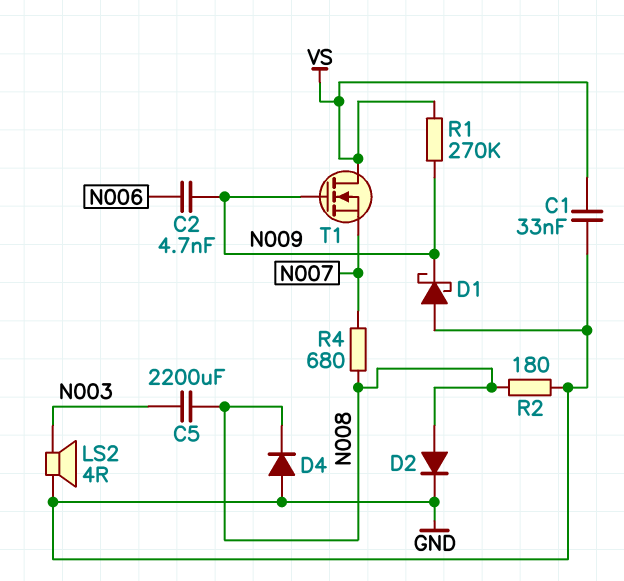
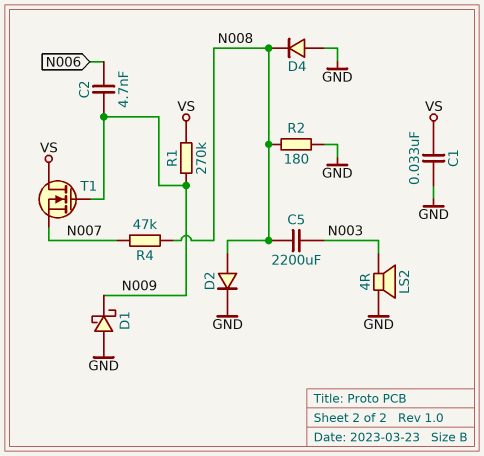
R4: 680 (N007, N008) -> 47k (N007, N008)

